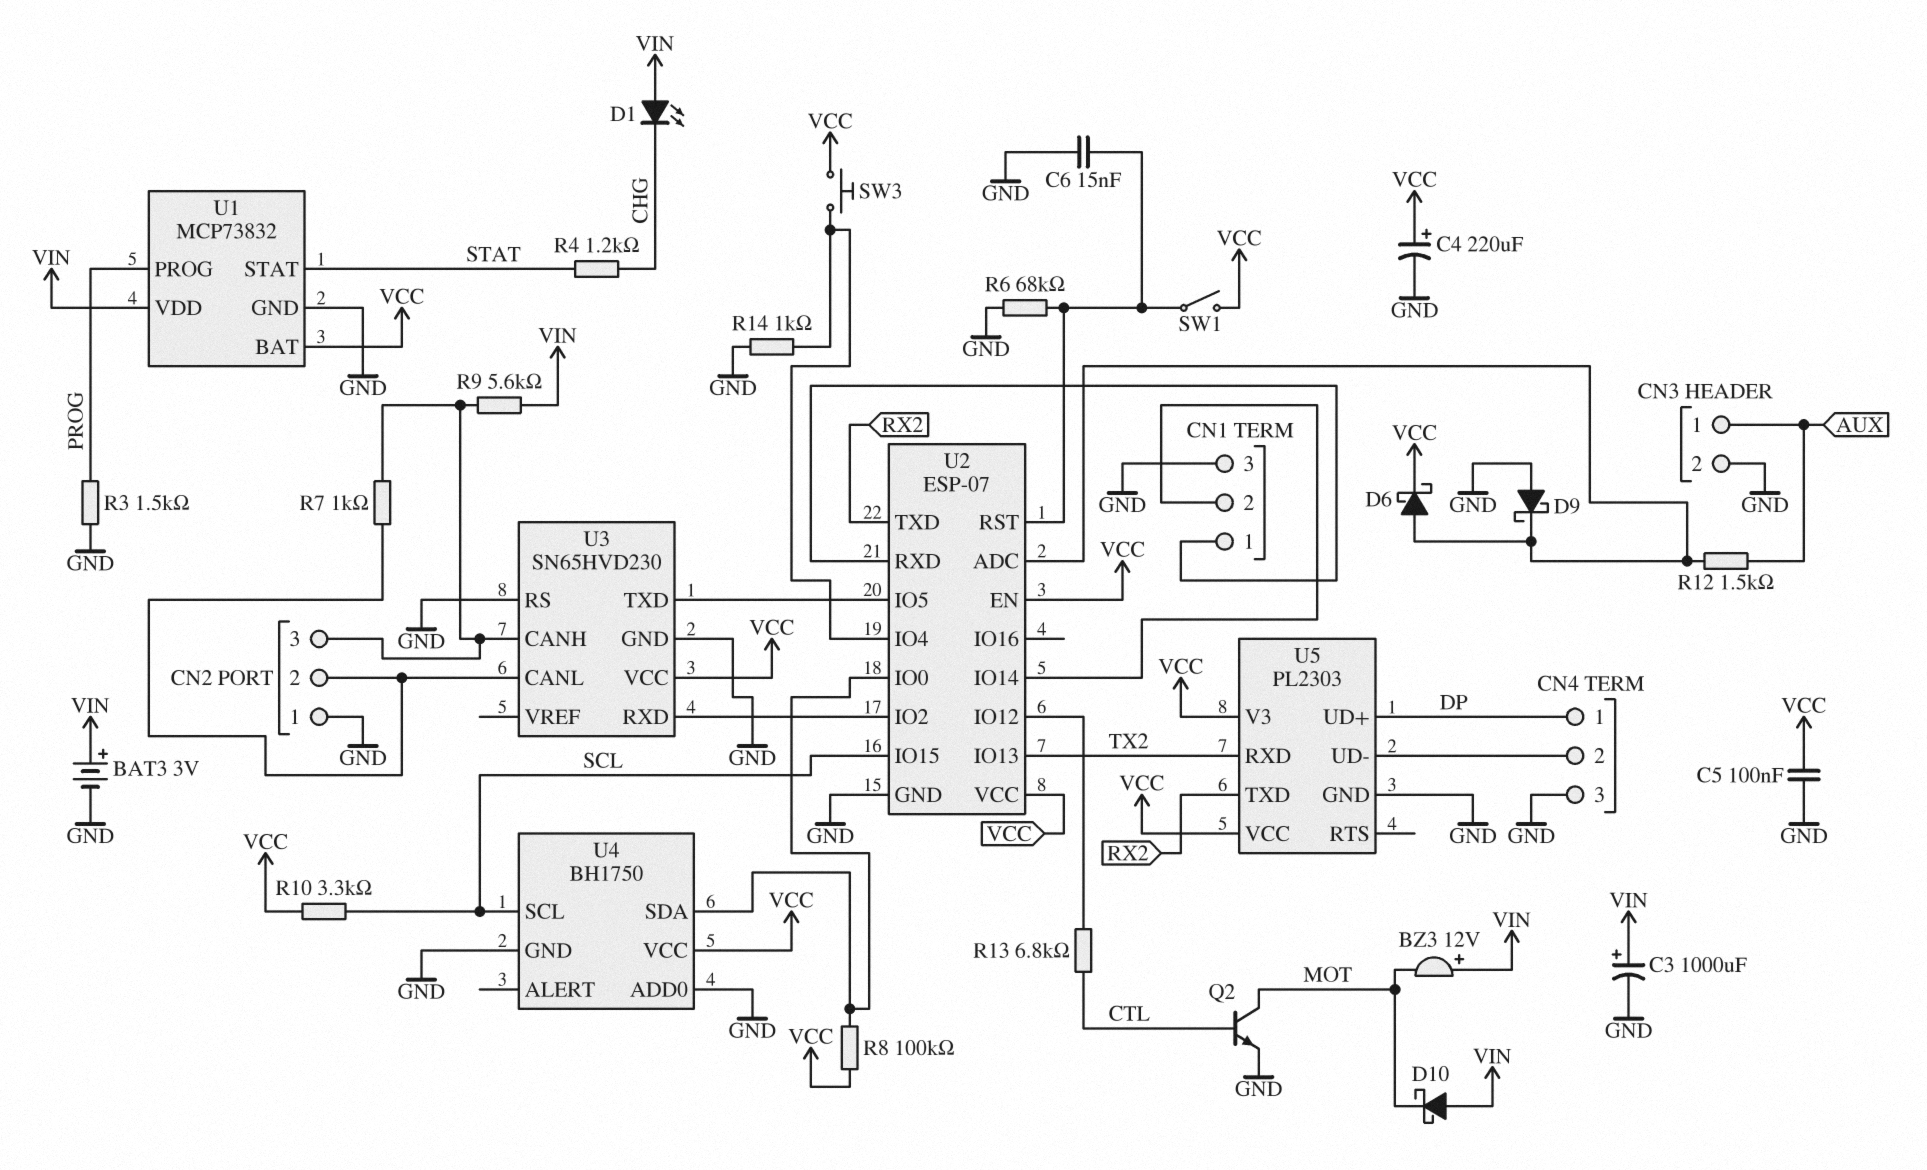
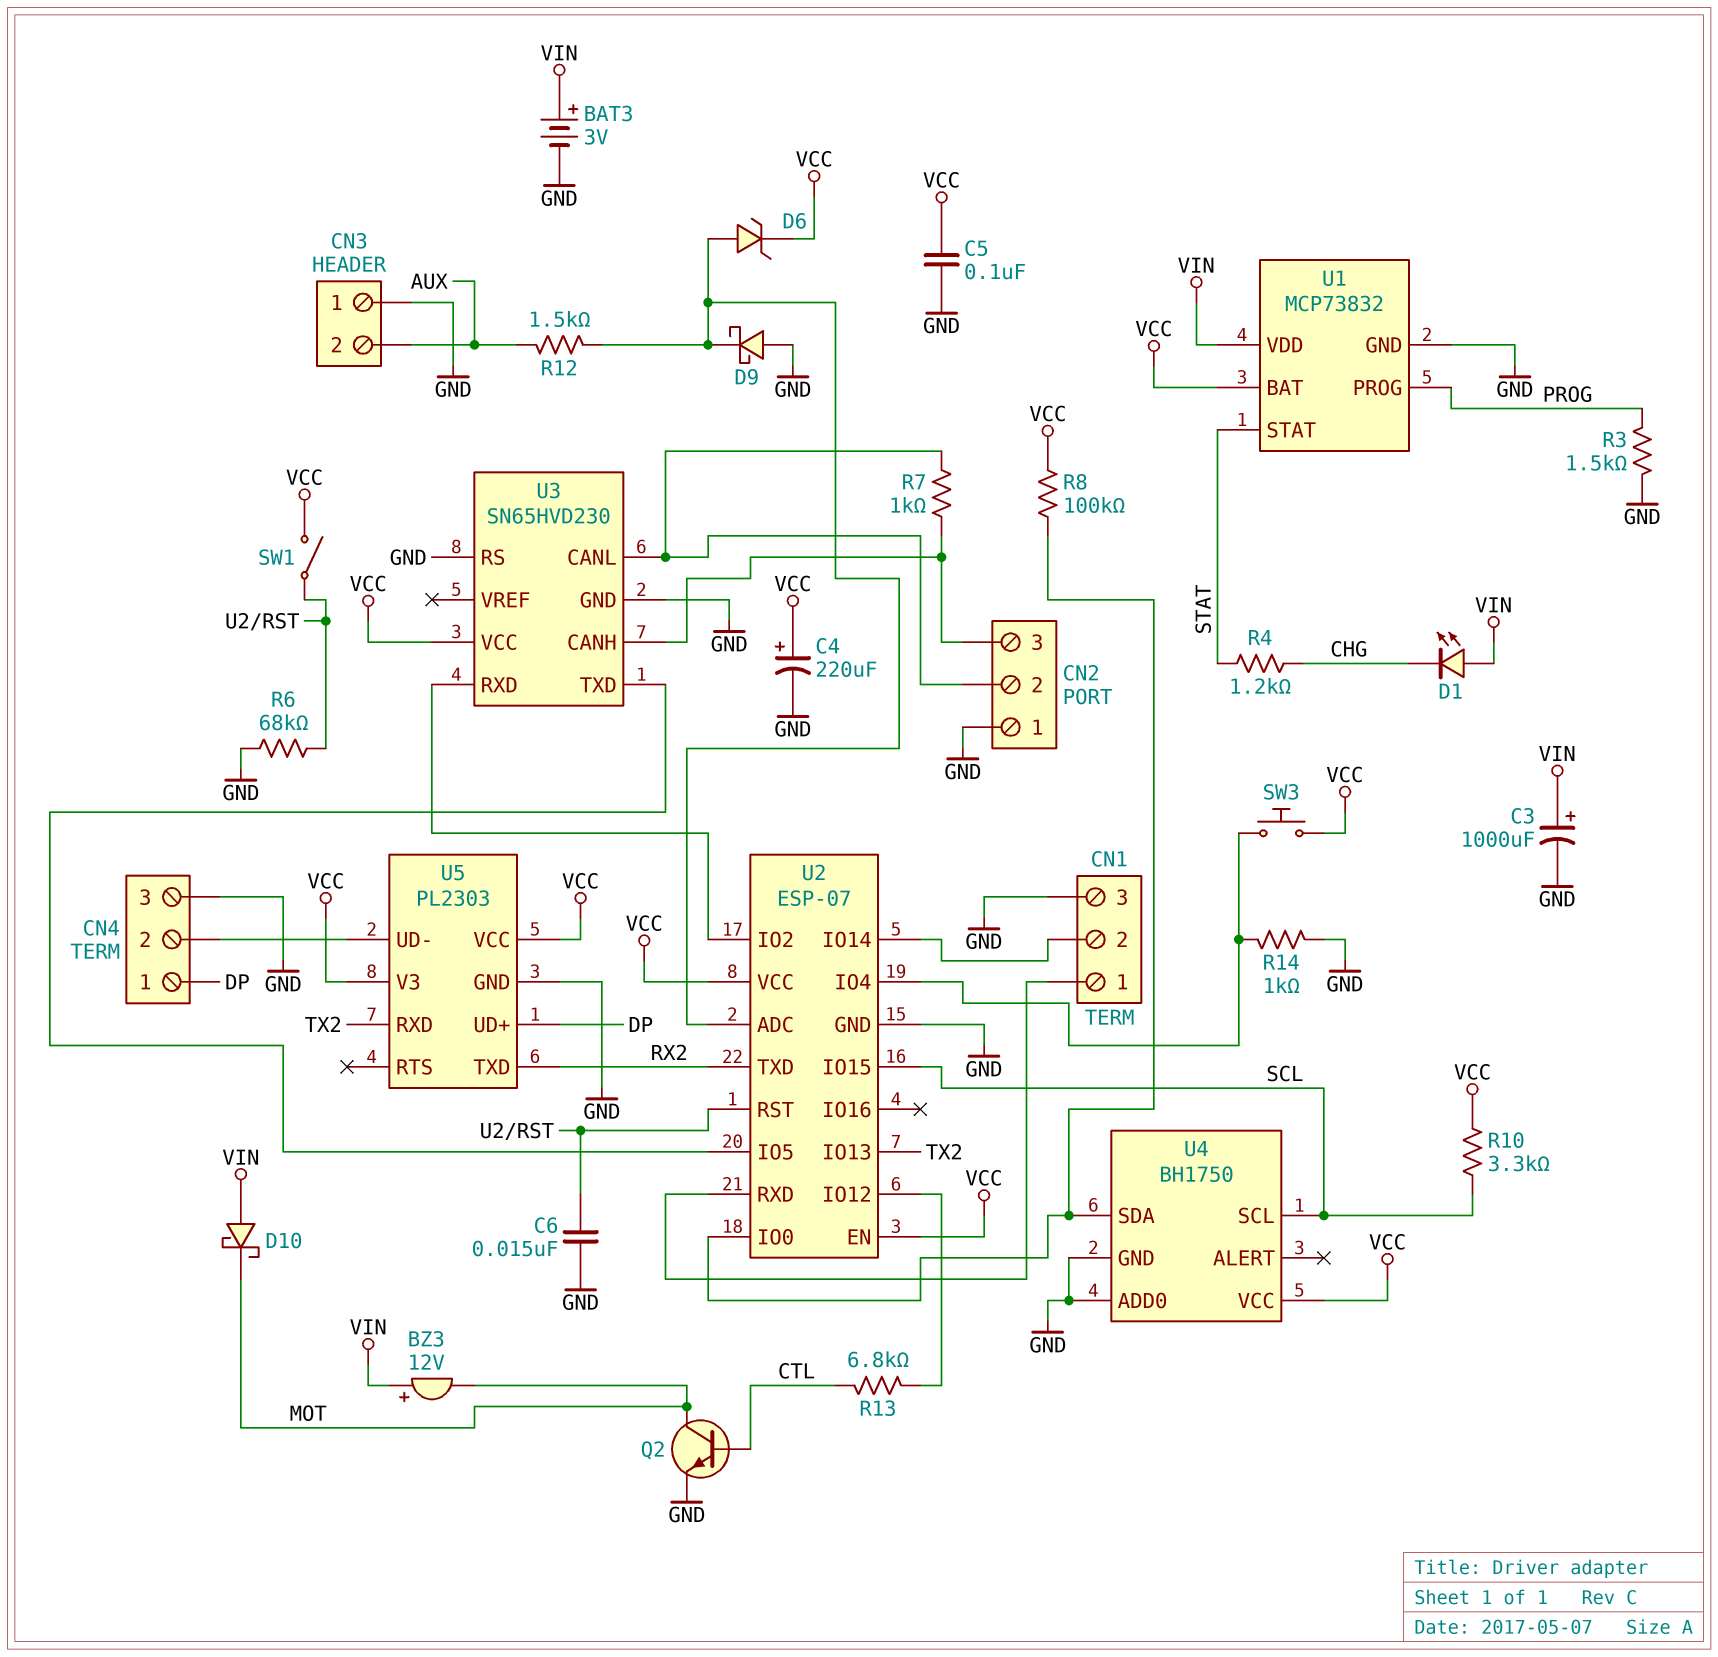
CN3 pin 1: AUX -> GND
CN3 pin 2: GND -> AUX
D6: schottky (A U2/ADC, K VCC) -> zener (A U2/ADC, K VCC)
R9: 5.6k (CN2/3, VIN) -> none

